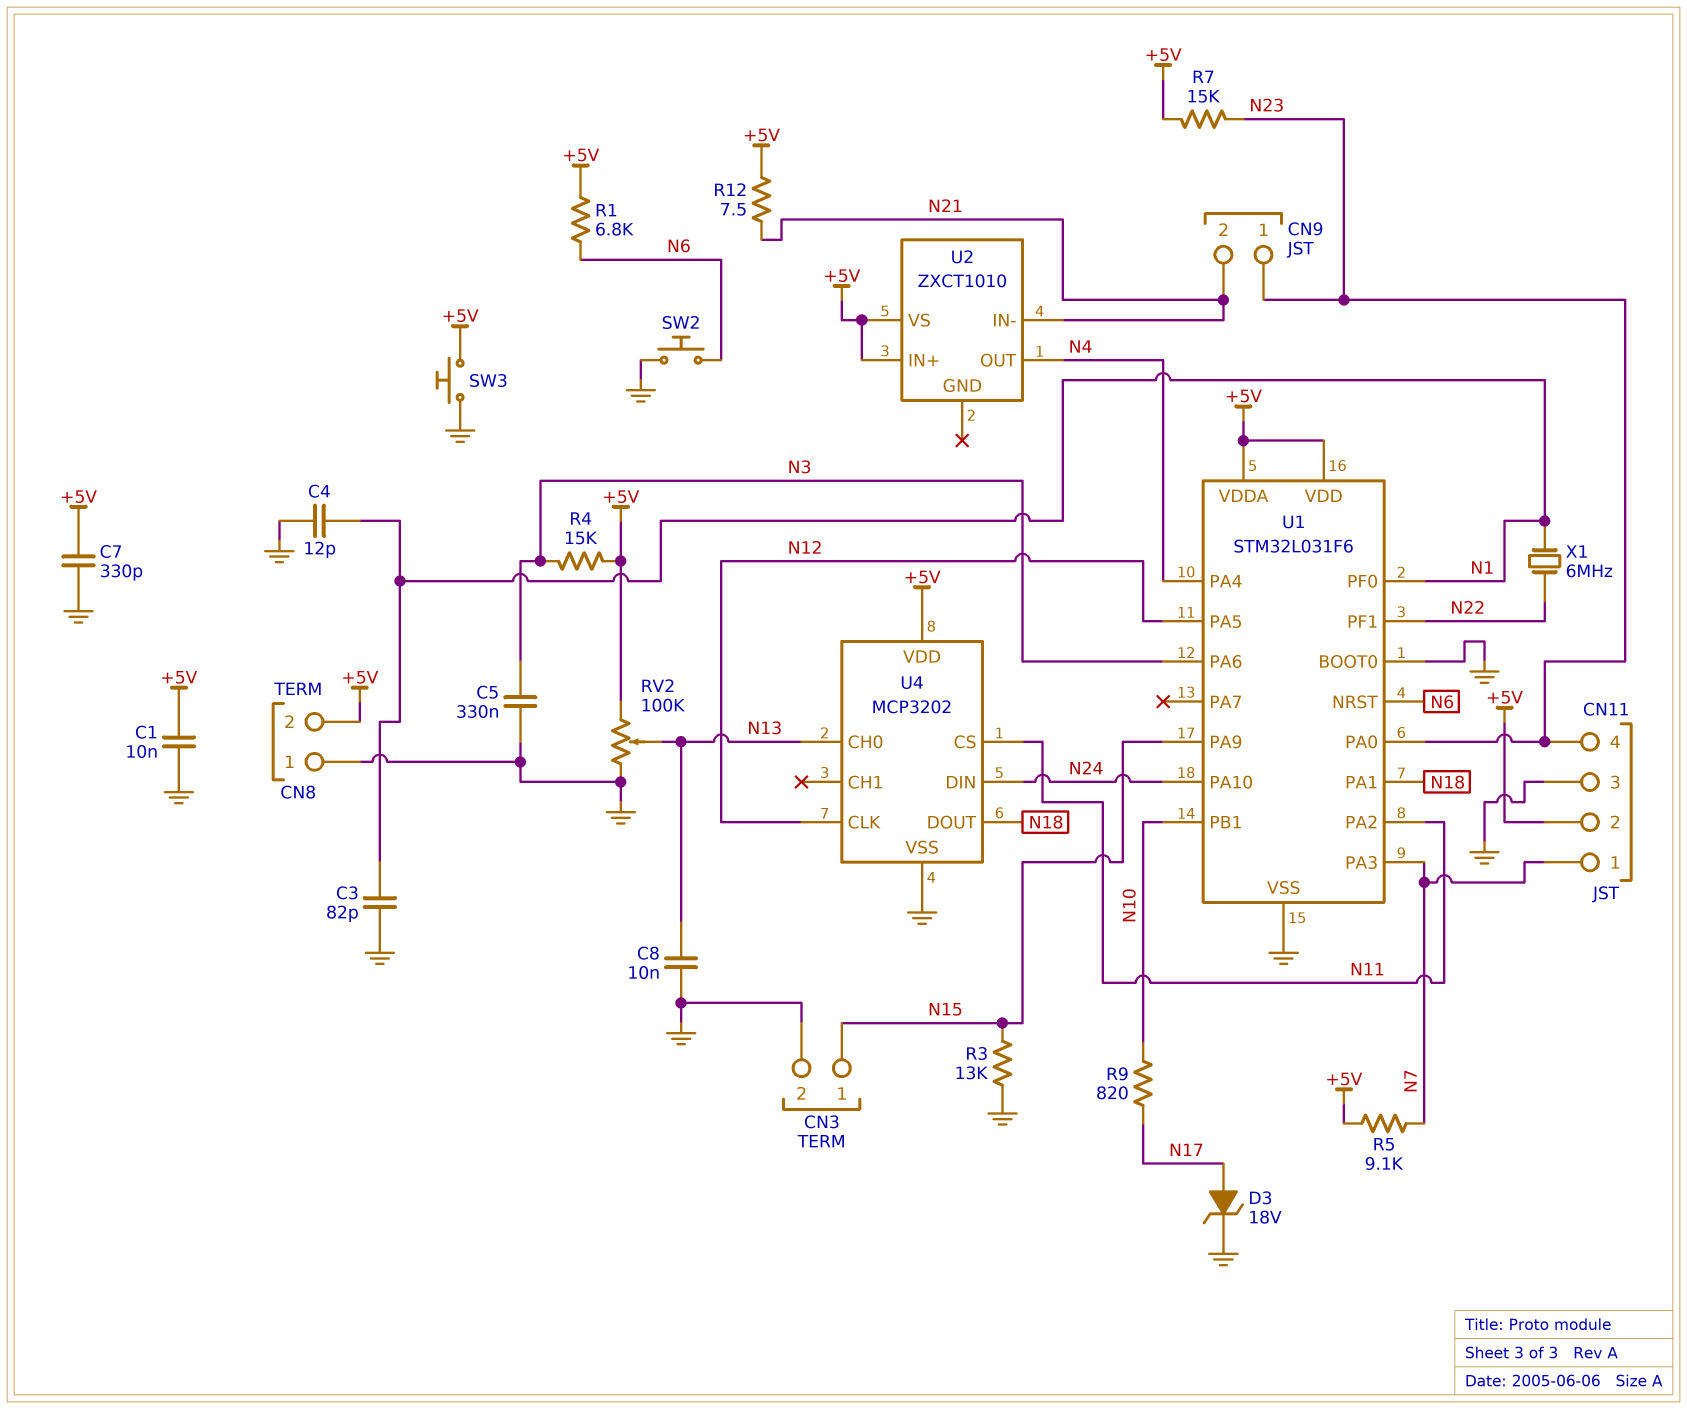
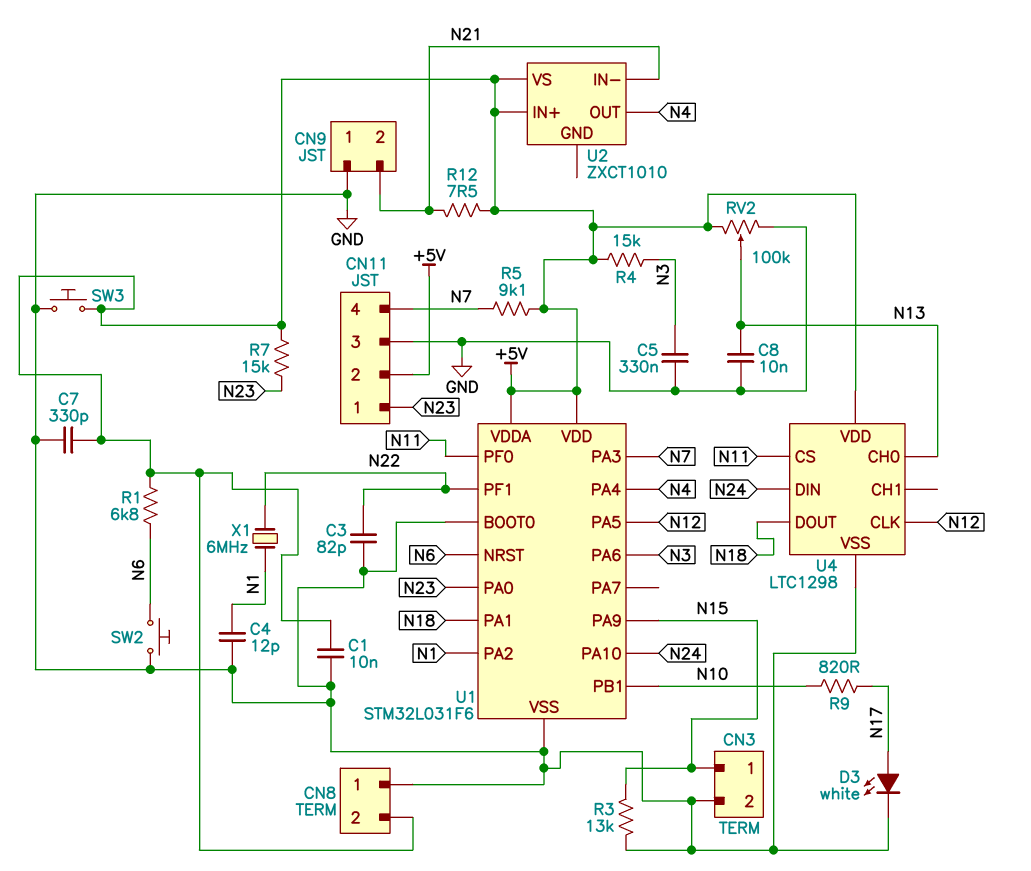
C3: 82pF (GND, N1) -> 82pF (GND, N22)
CN9 pin 1: N23 -> GND
CN11 pin 1: N7 -> N23
CN11 pin 4: N23 -> N7
D3: zener 18V (A N17, K GND) -> LED white (A N17, K GND)
U1 pin PA2: N11 -> N1
U1 pin PF0: N1 -> N11
U4: MCP3202 -> LTC1298

